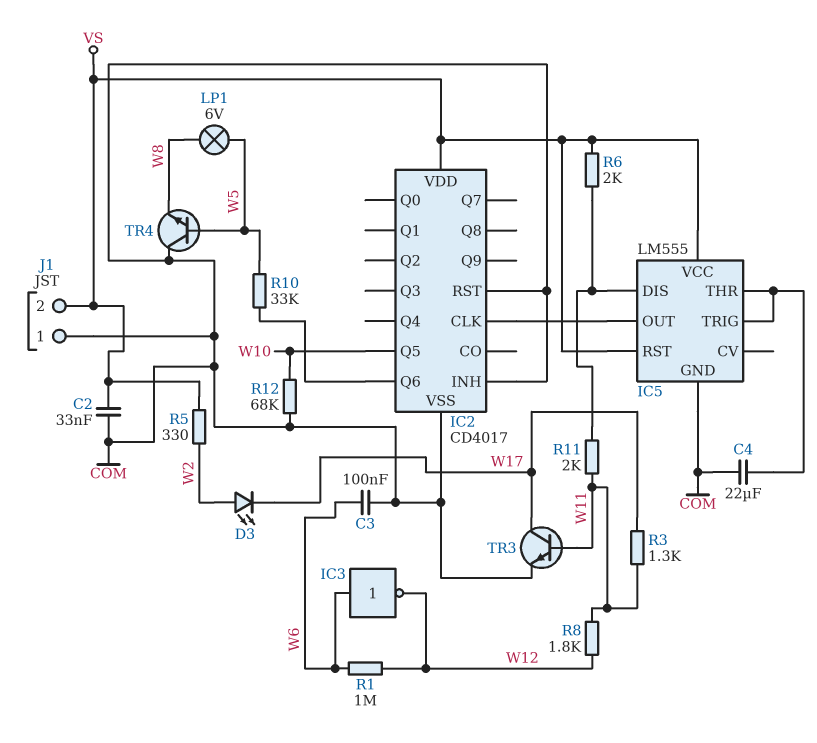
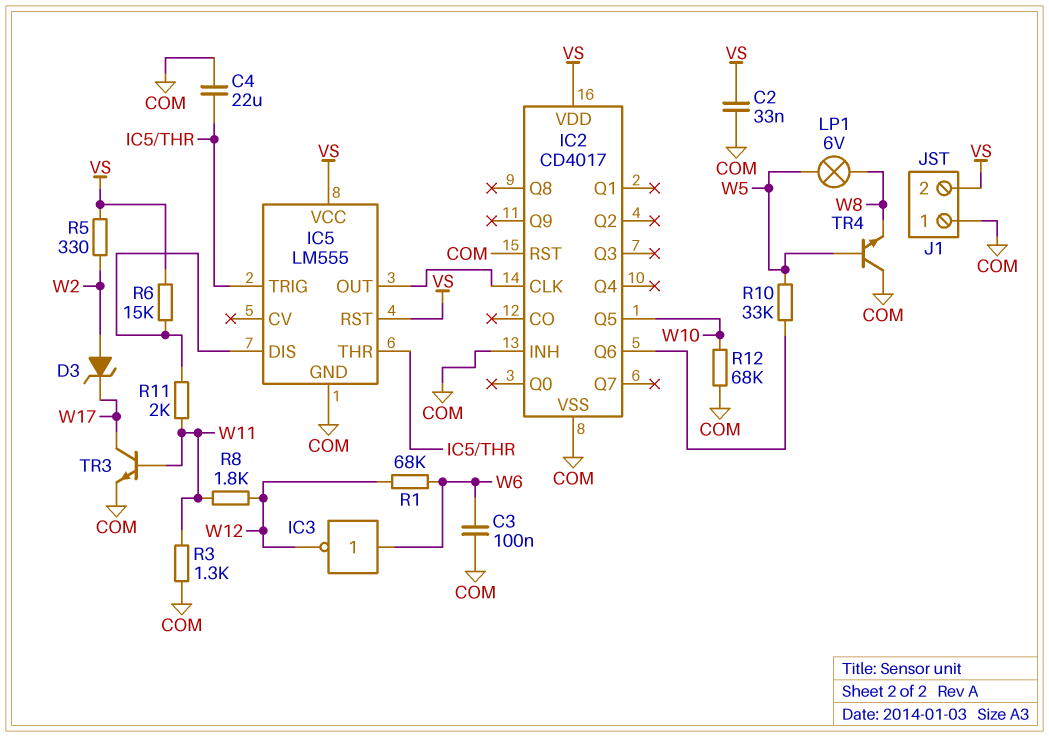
D3: LED (A W2, K W17) -> zener (A W2, K W17)
R1: 1M (W6, W12) -> 68k (W6, W12)
R3: 1.3k (W11, W17) -> 1.3k (COM, W11)
R6: 2k (IC5/DIS, VS) -> 15k (IC5/DIS, VS)

